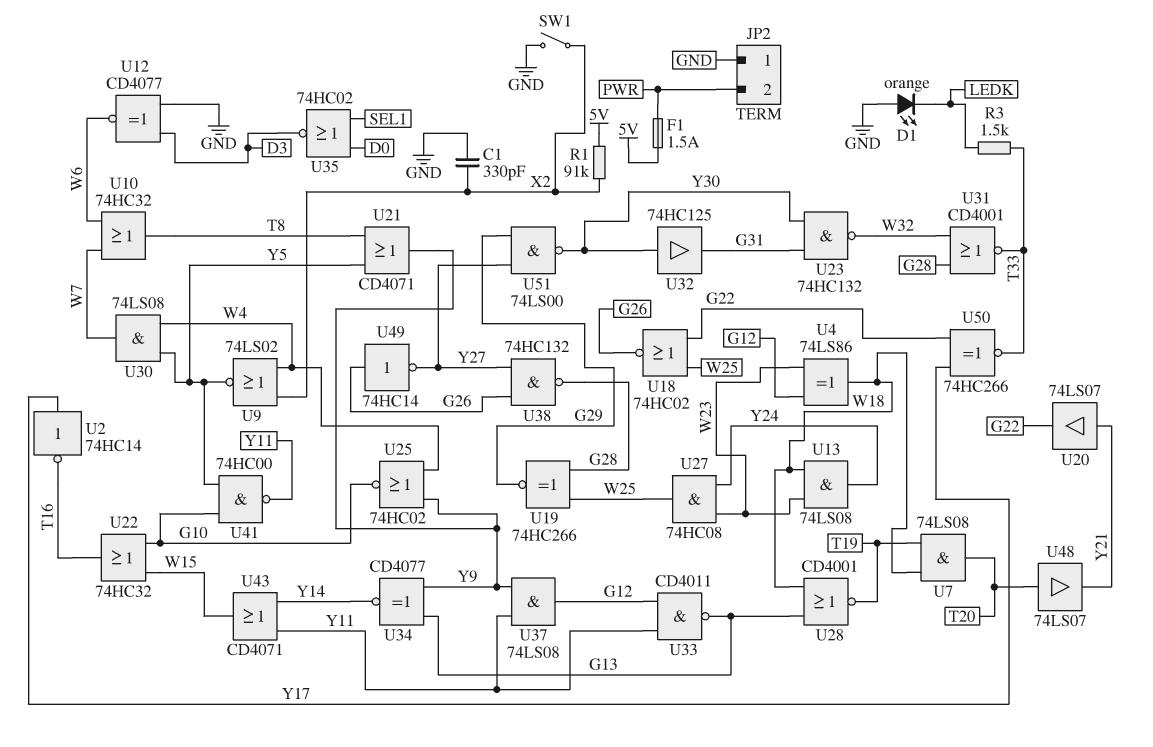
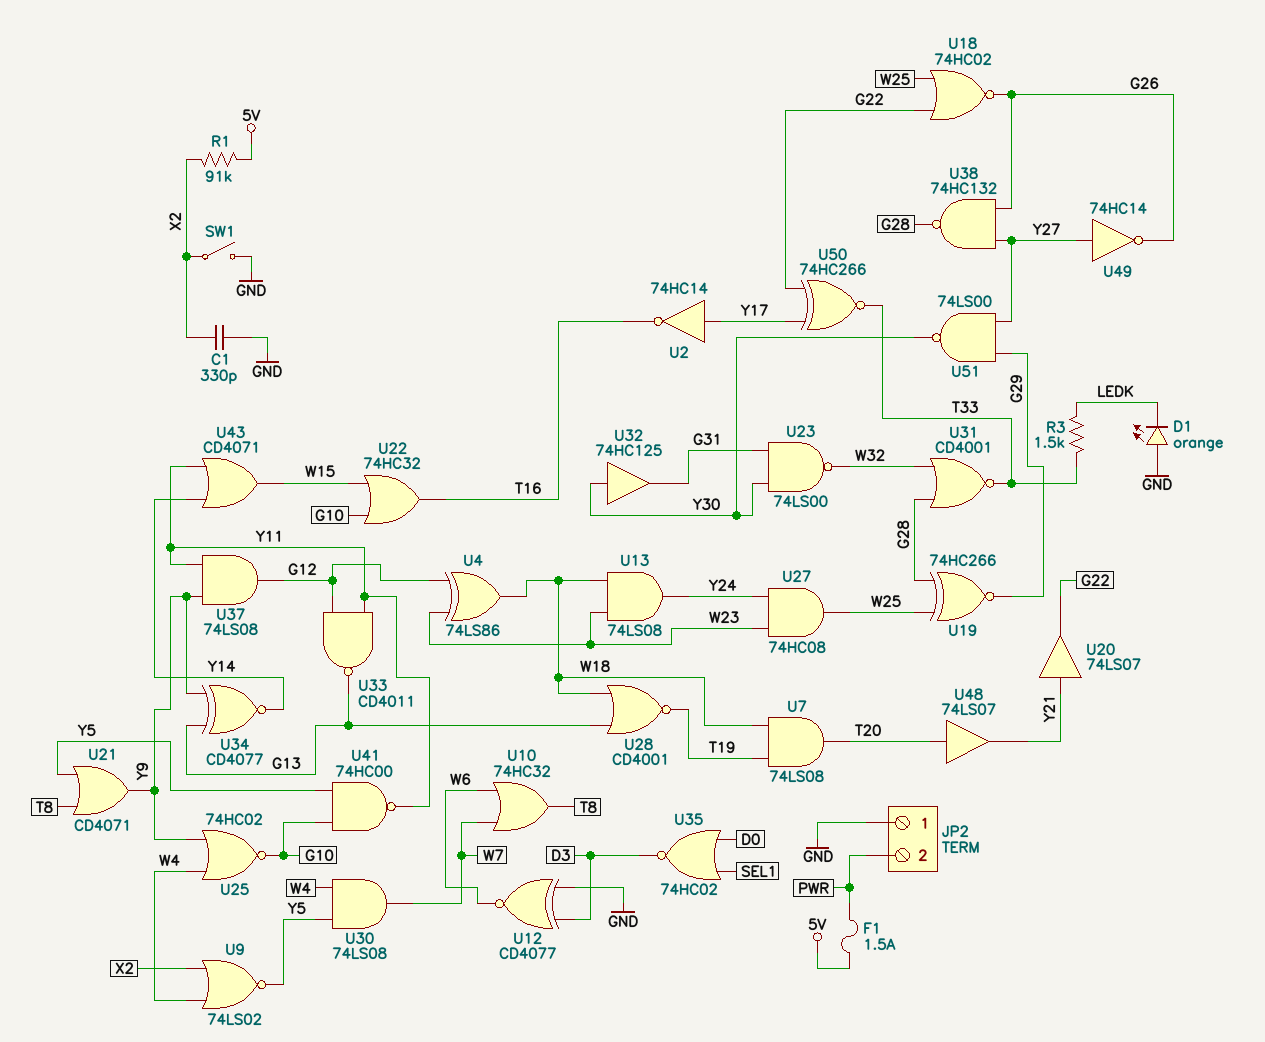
U23: NAND 74HC132 (in G31, in Y30, out W32) -> NAND 74LS00 (in G31, in Y30, out W32)
U49: NOT 74HC14 (in G26, out Y27) -> NOT 74HC14 (in Y27, out G26)

